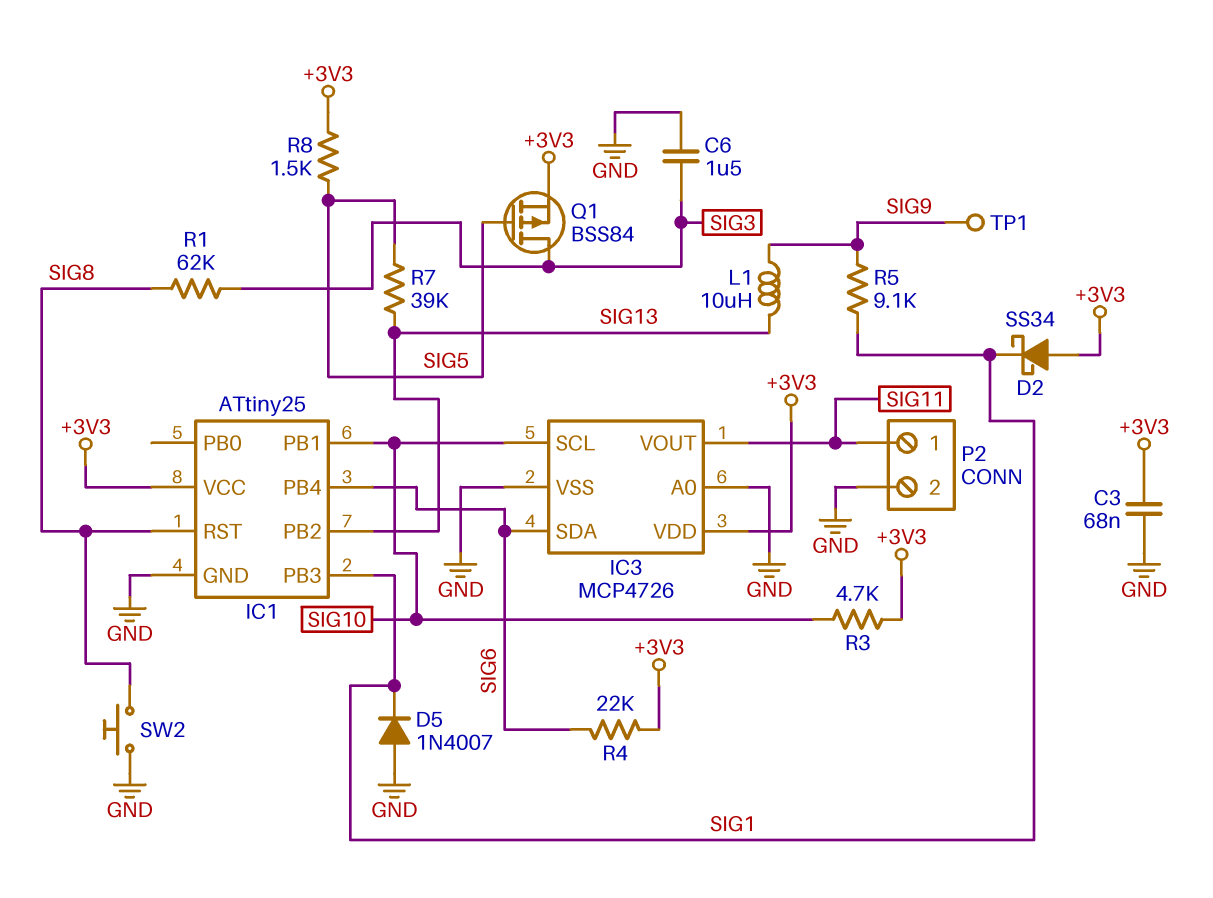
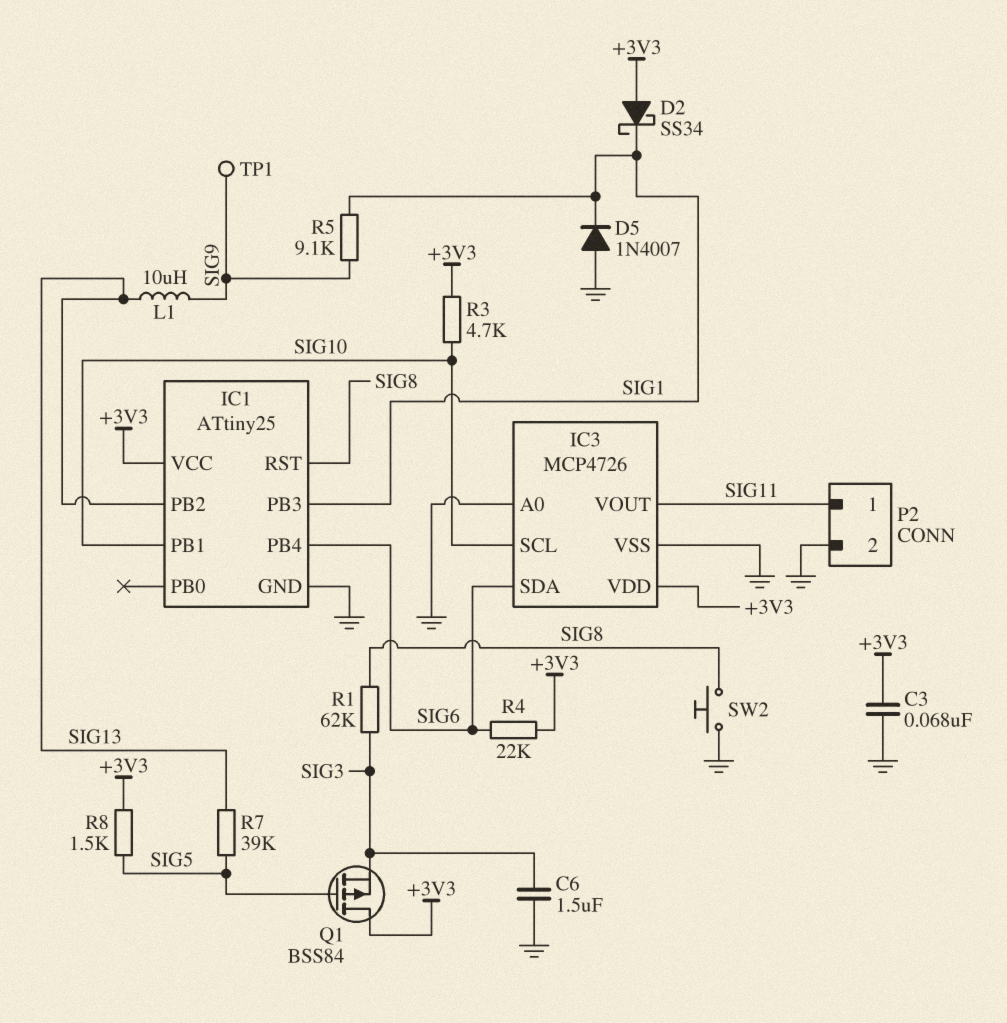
Q1: PMOS BSS84 (G SIG5, D SIG3, S +3V3) -> PMOS BSS84 (G SIG5, D +3V3, S SIG3)

